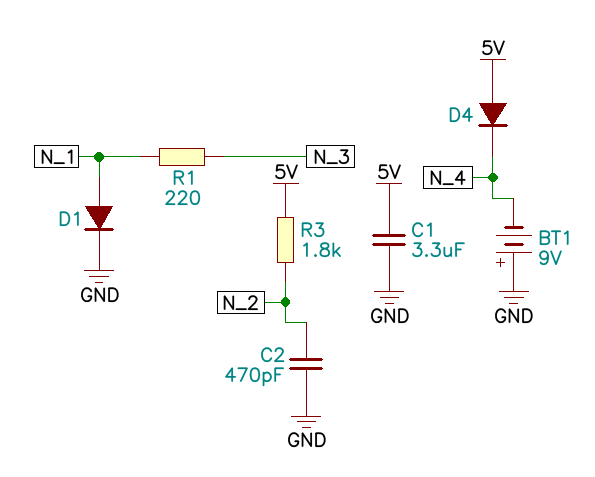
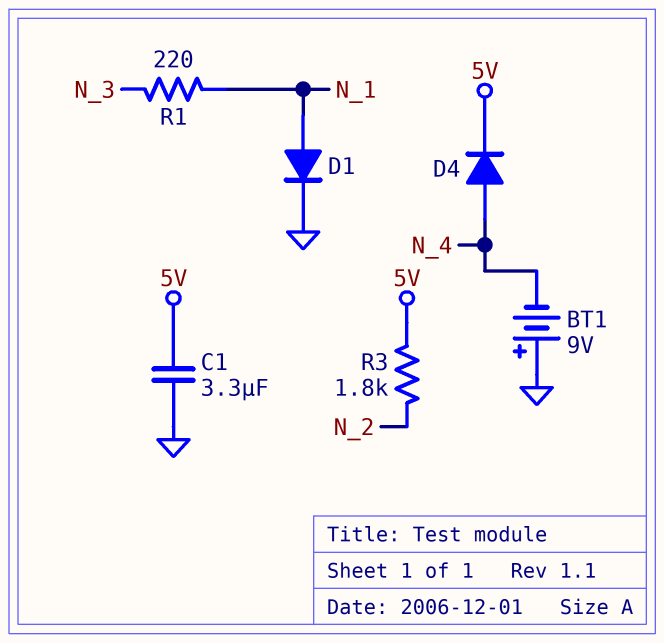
C2: 470pF (GND, N_2) -> none
D4: diode (A 5V, K N_4) -> diode (A N_4, K 5V)

